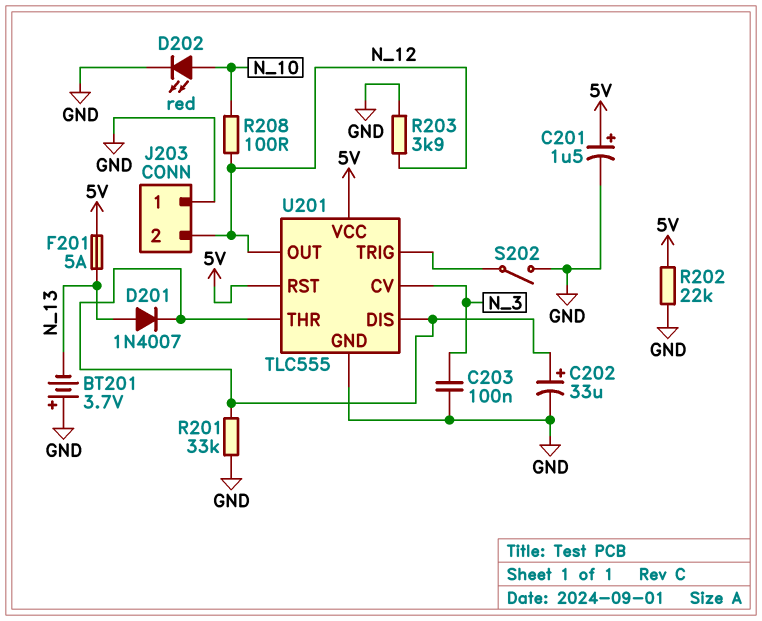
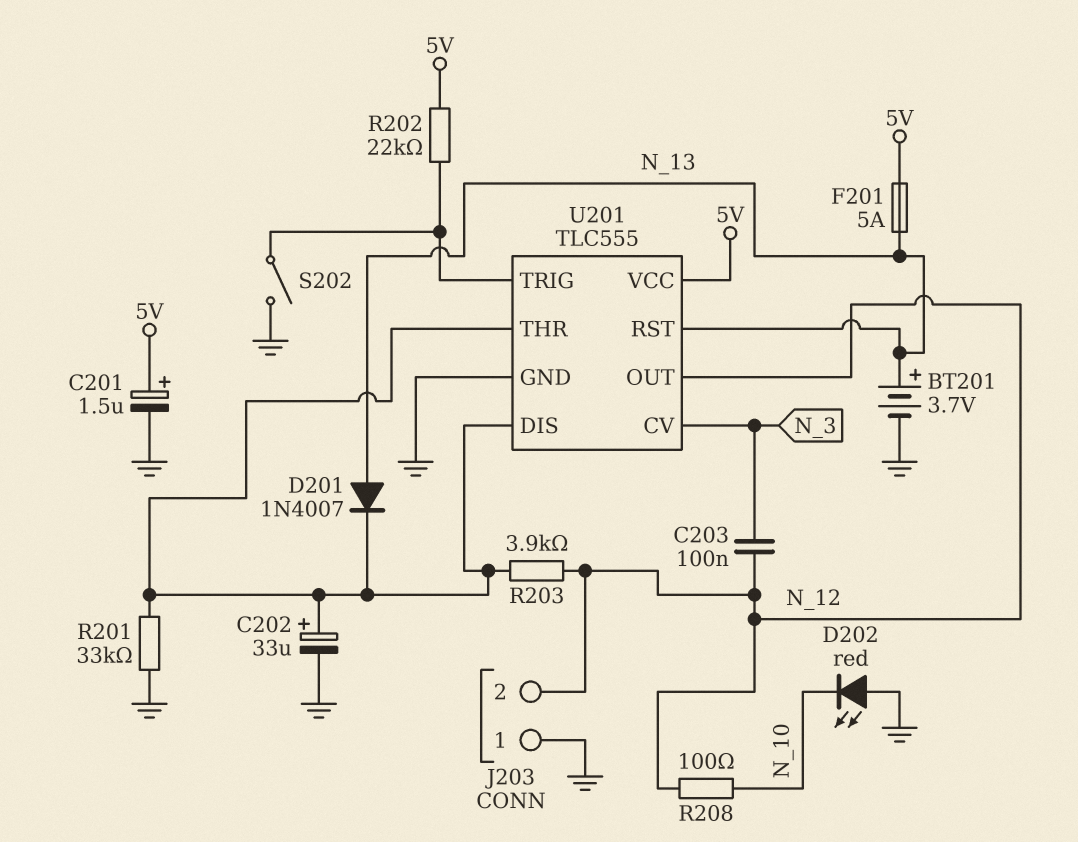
BT201: 3.7V (plus GND, minus N_13) -> 3.7V (plus N_13, minus GND)
C203: 100nF (GND, N_3) -> 100nF (N_3, N_12)
D202: LED red (A N_10, K GND) -> LED red (A GND, K N_10)
R202: 22k (5V, GND) -> 22k (5V, U201/TRIG)
R203: 3.9k (GND, N_12) -> 3.9k (N_12, U201/DIS)
U201 pin RST: 5V -> N_13

